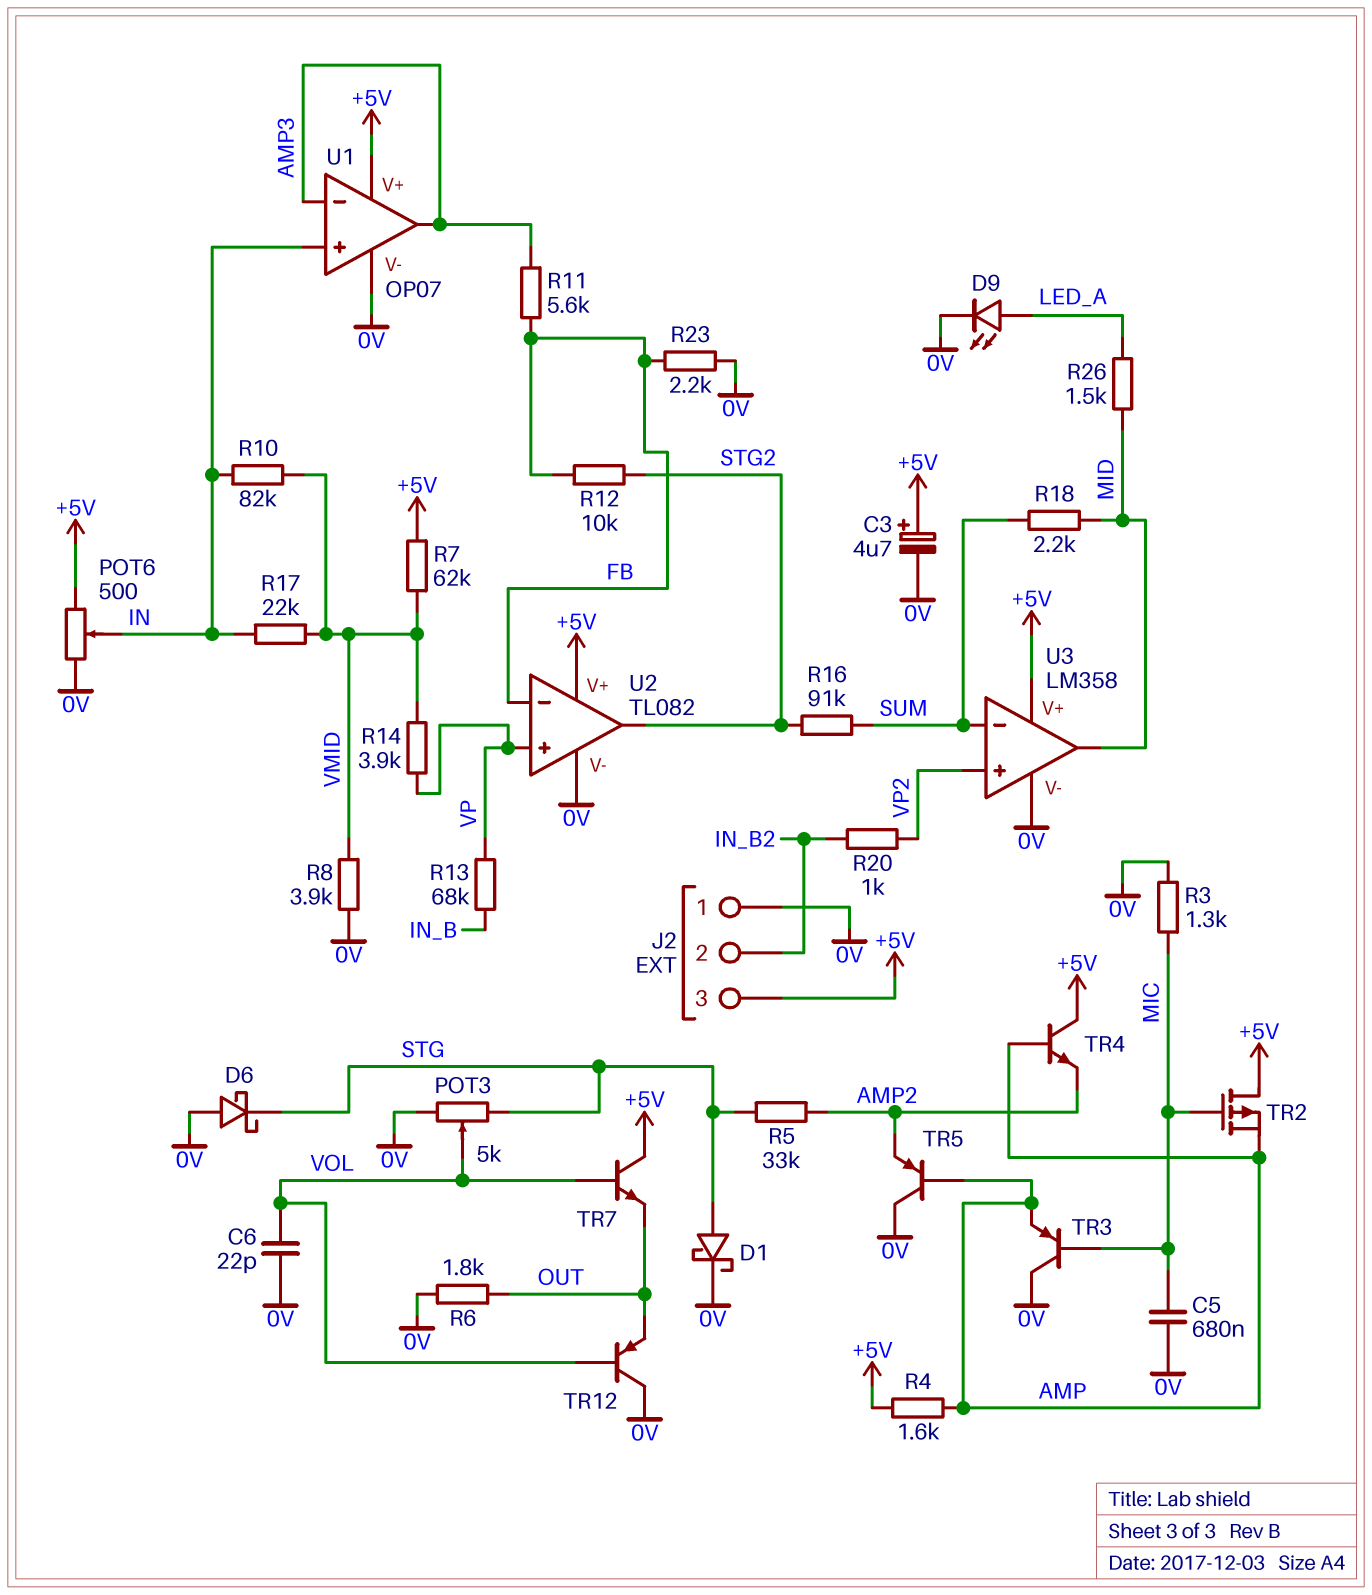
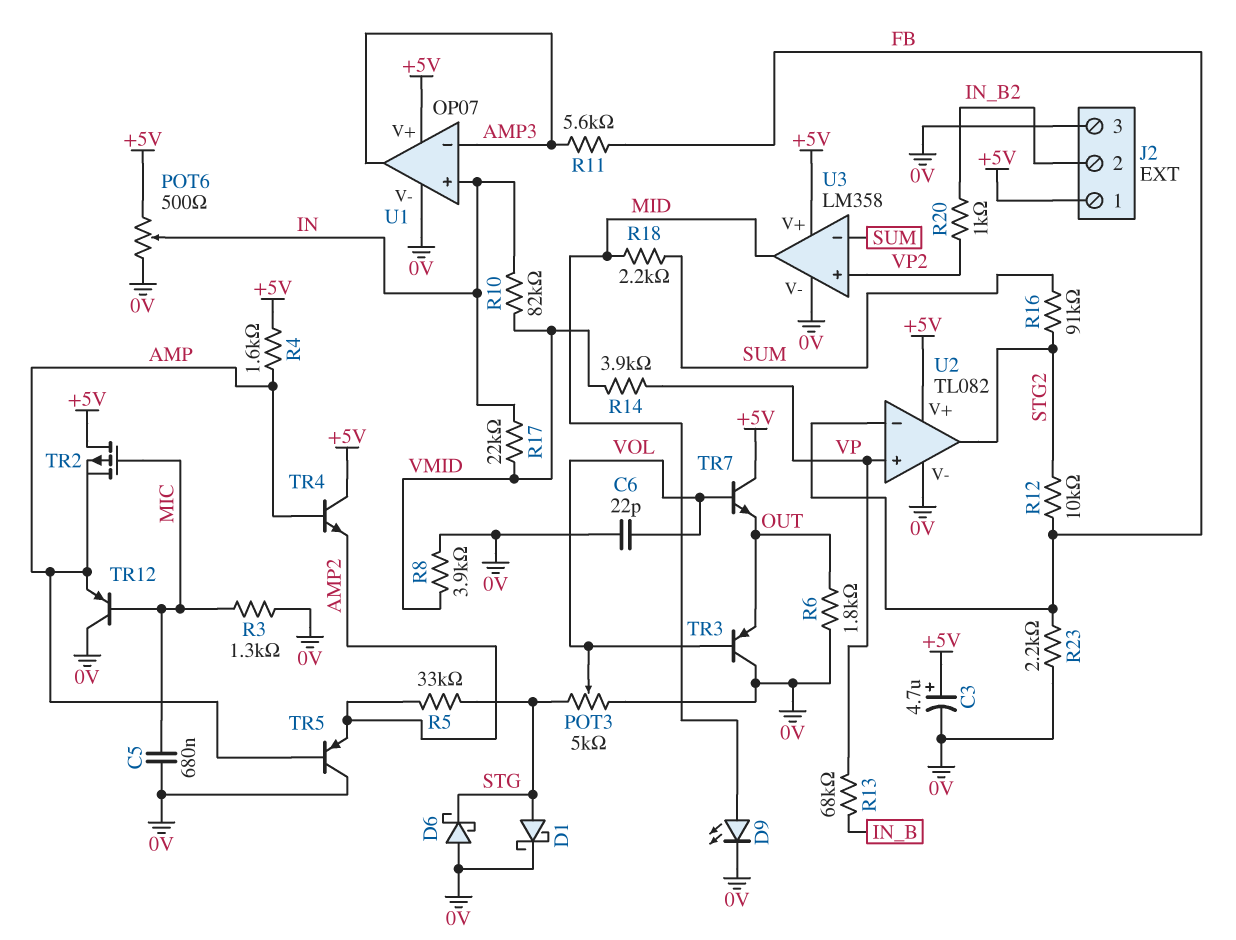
D9: LED (A LED_A, K 0V) -> LED (A MID, K 0V)
J2 pin 1: 0V -> +5V
J2 pin 3: +5V -> 0V
R7: 62k (+5V, VMID) -> none
R26: 1.5k (LED_A, MID) -> none
TR3: PNP (B MIC, C 0V, E AMP) -> PNP (B VOL, C 0V, E OUT)
TR12: PNP (B VOL, C 0V, E OUT) -> PNP (B MIC, C 0V, E AMP)

